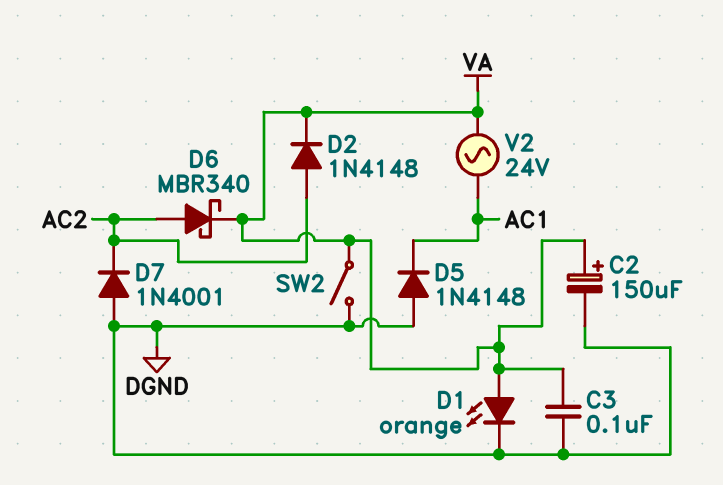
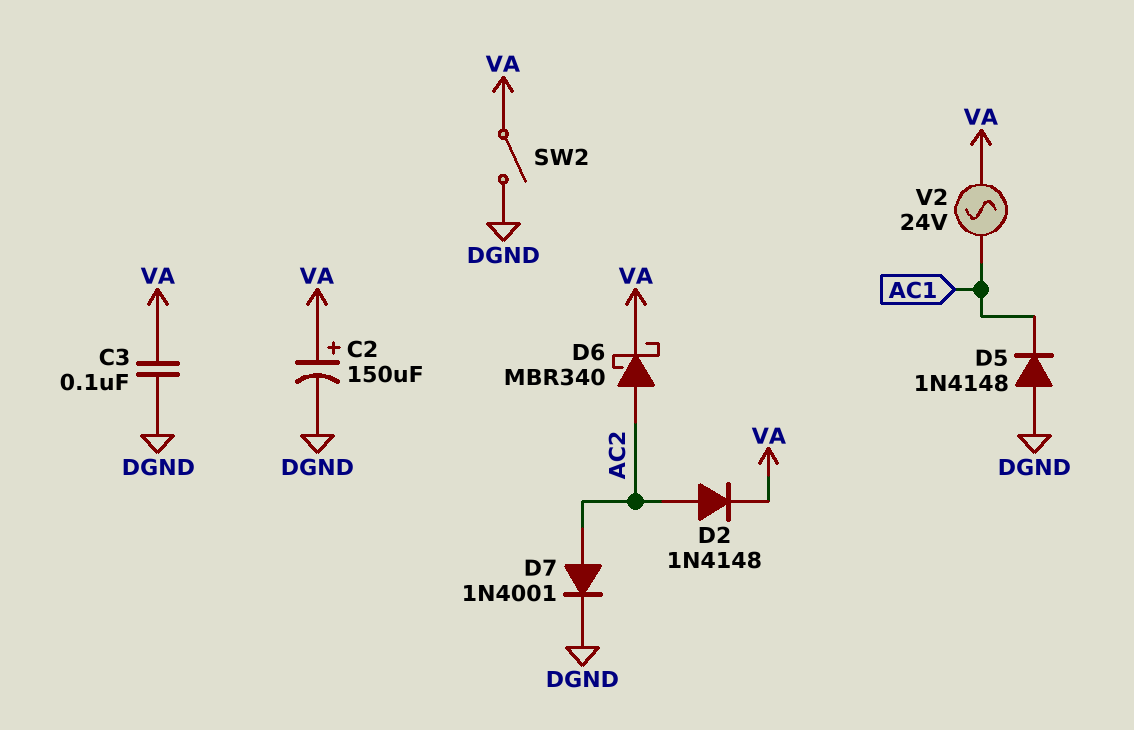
D1: LED orange (A VA, K DGND) -> none
D7: diode 1N4001 (A DGND, K AC2) -> diode 1N4001 (A AC2, K DGND)

